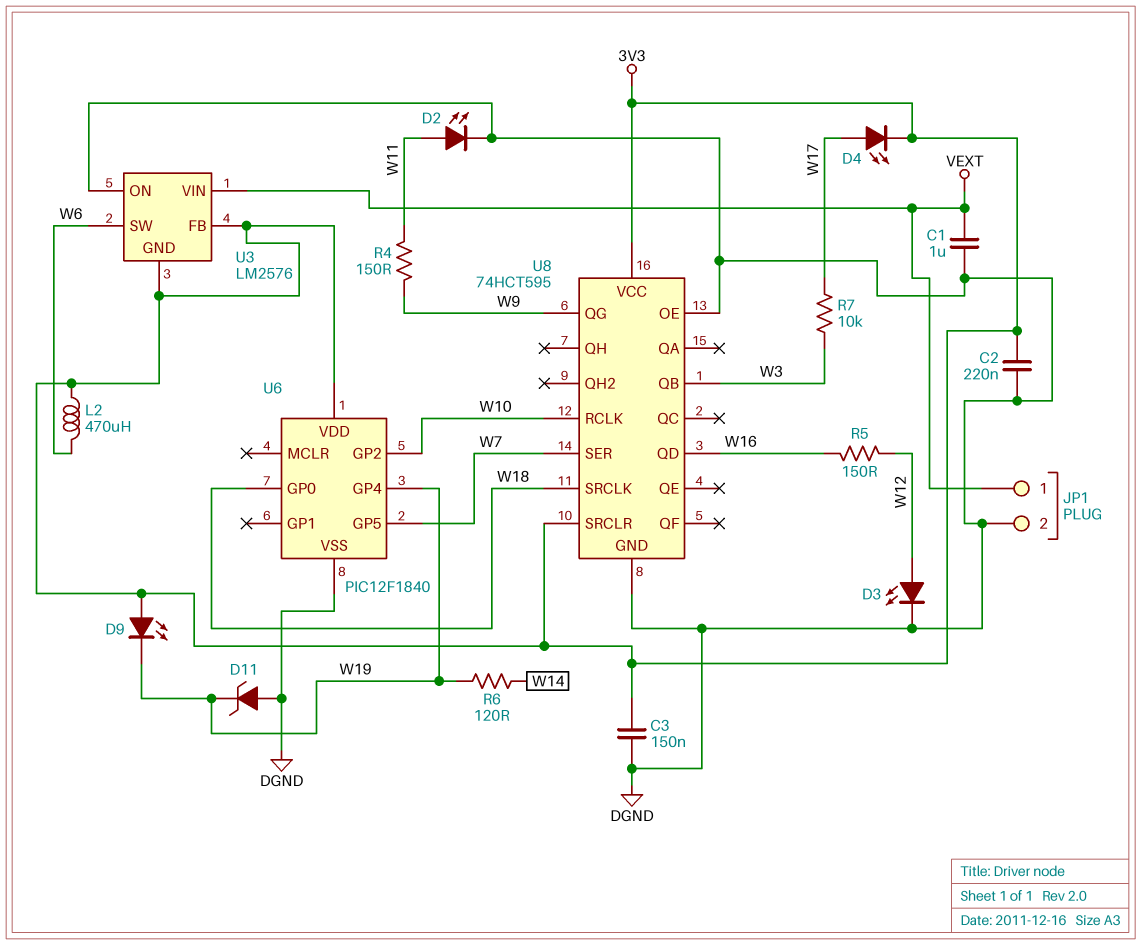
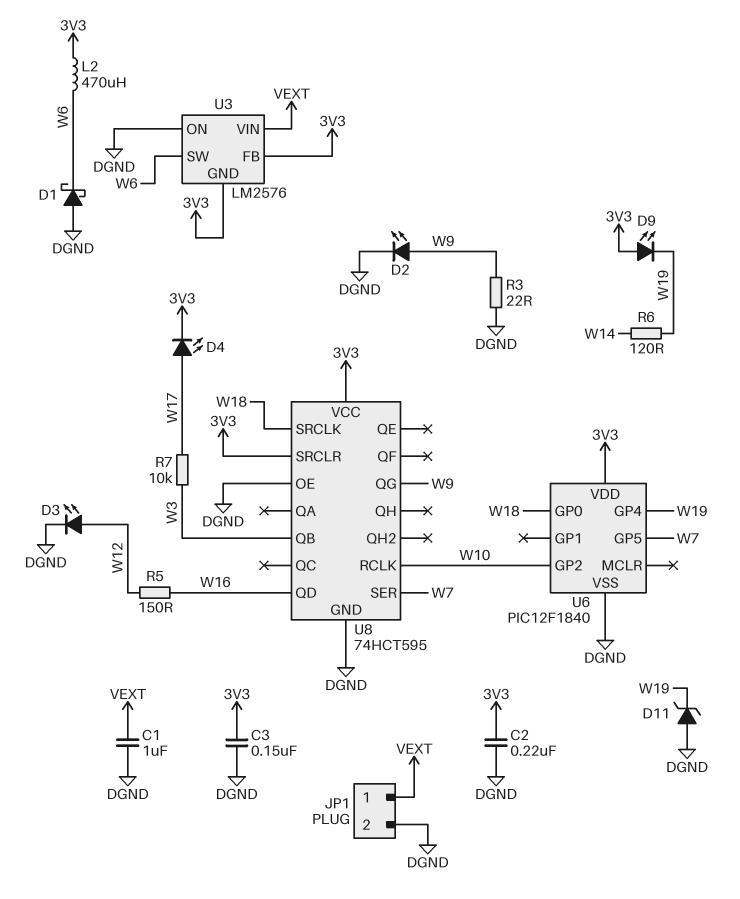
D1: none -> schottky (A DGND, K W6)
D2: LED (A W11, K DGND) -> LED (A W9, K DGND)
R3: none -> 22 (DGND, W9)
R4: 150 (W9, W11) -> none

